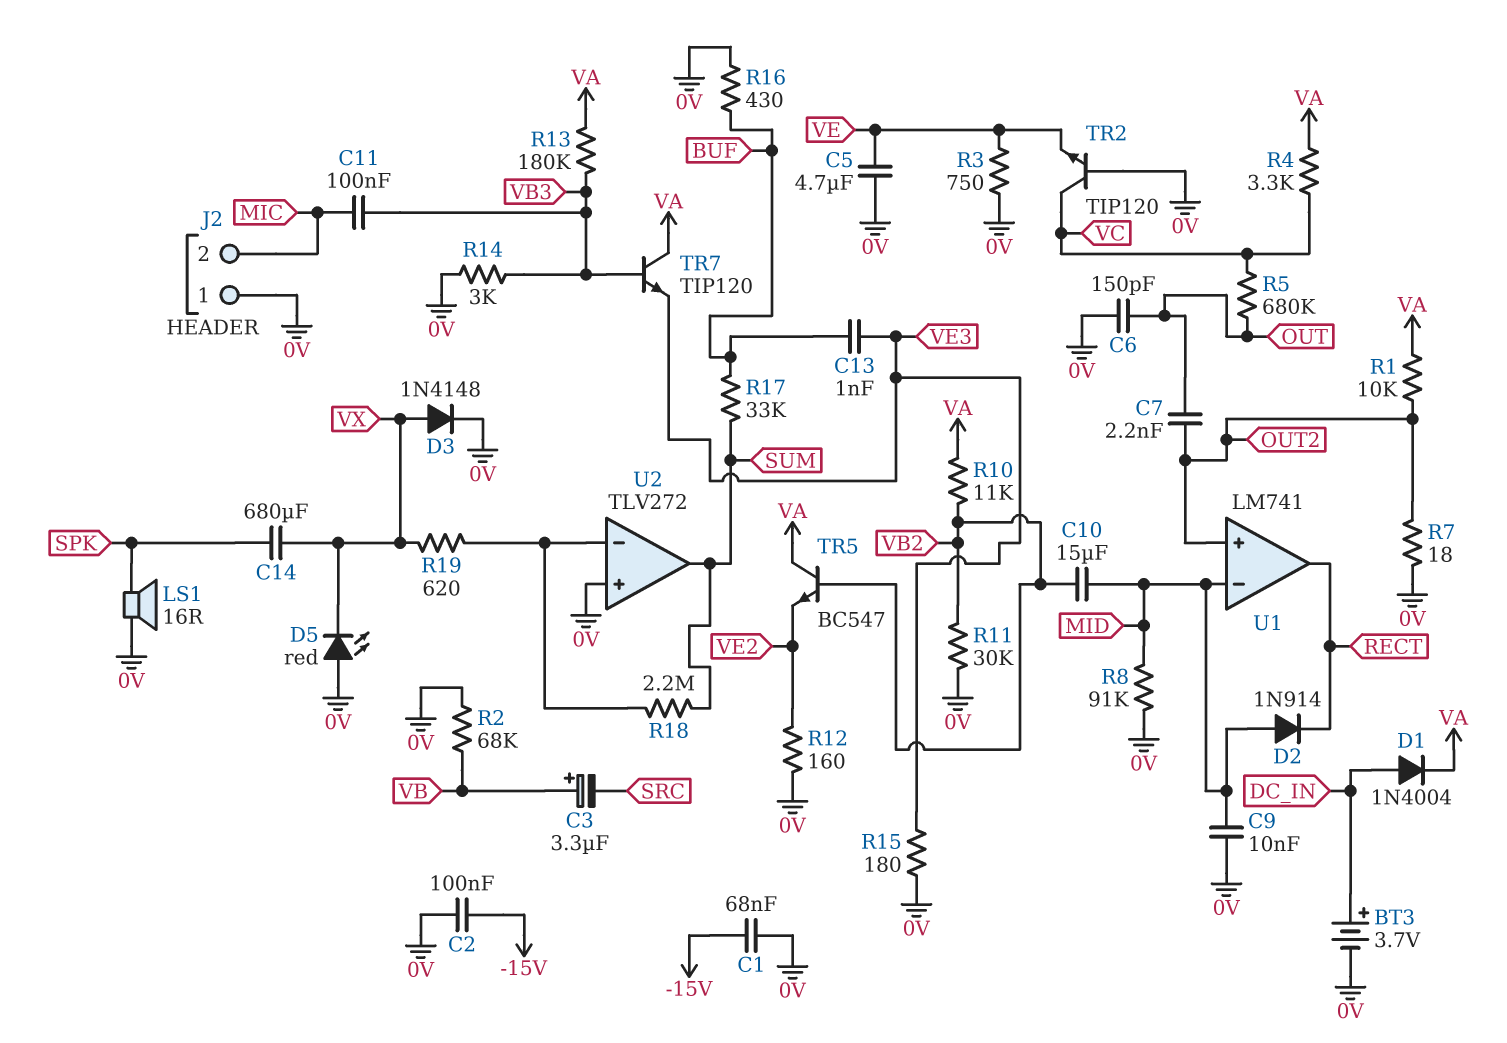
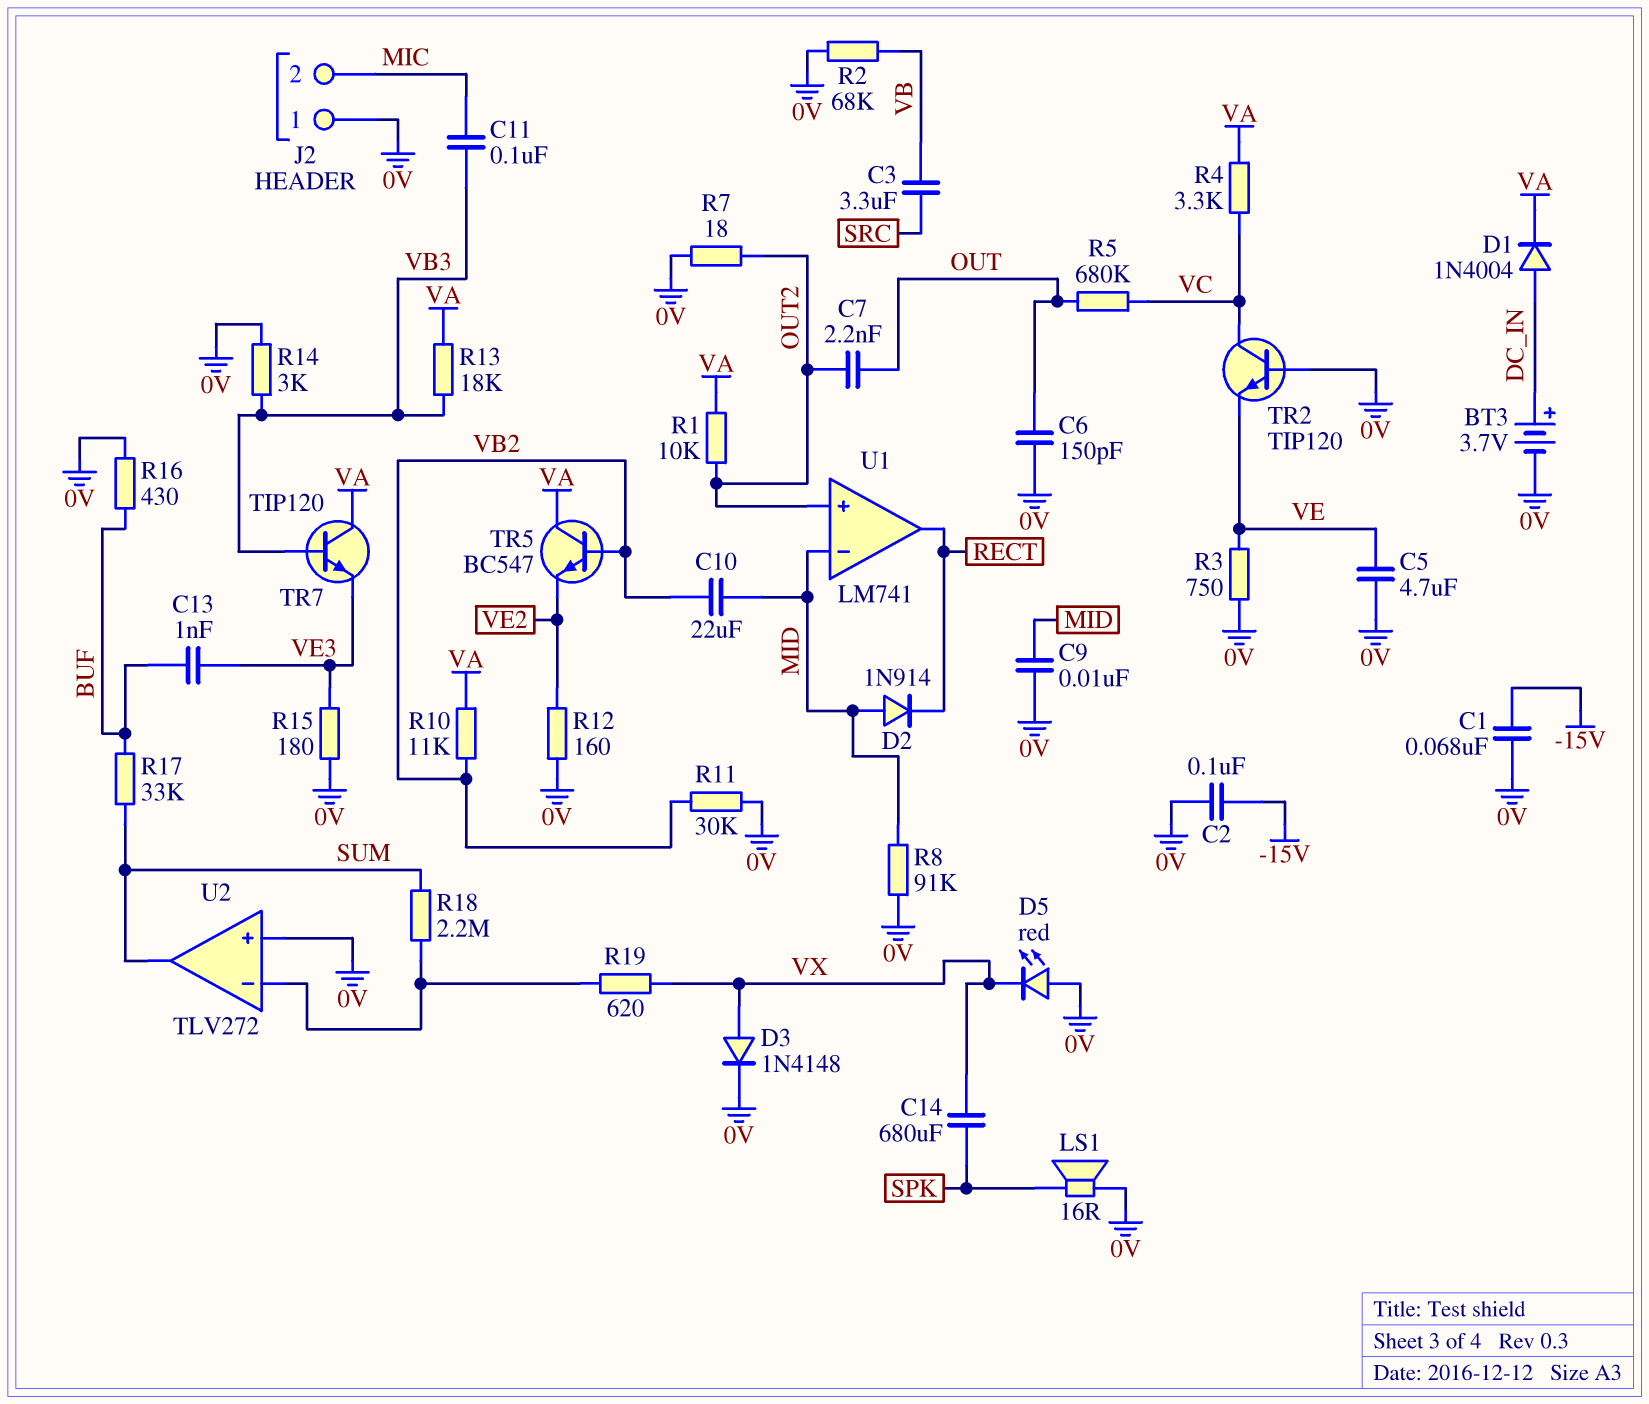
C3: 3.3uF (plus VB, minus SRC) -> 3.3uF (SRC, VB)
C10: 15uF (MID, VB2) -> 22uF (MID, VB2)
R13: 180k (VA, VB3) -> 18k (VA, VB3)

